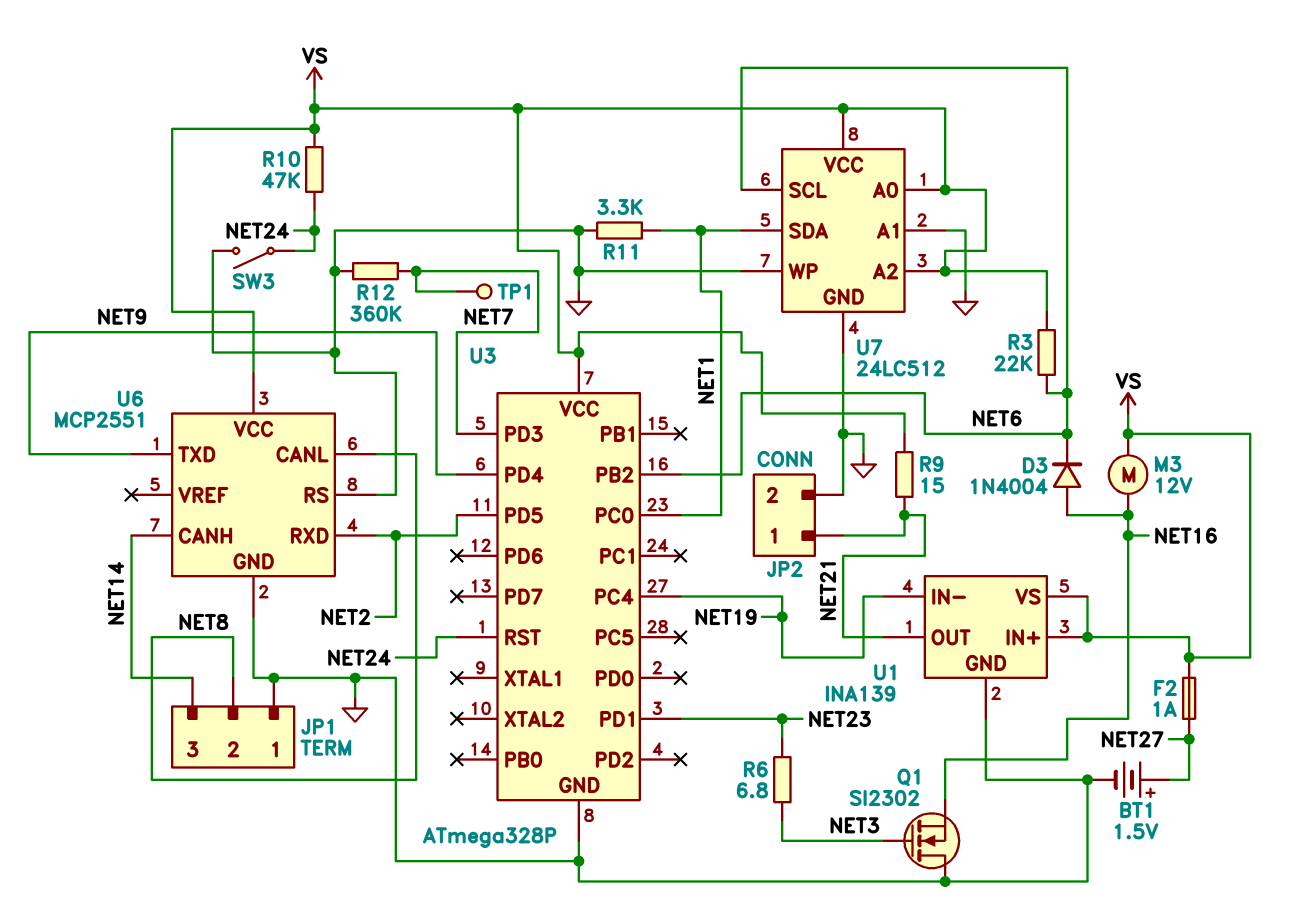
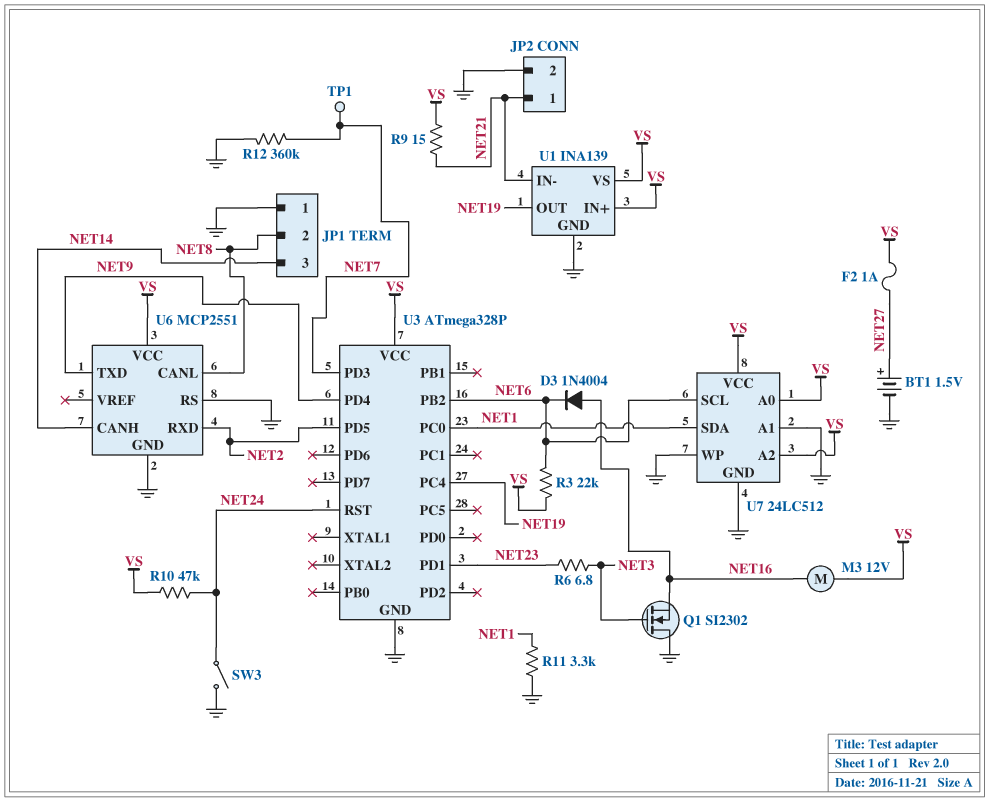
U1 pin IN-: NET19 -> NET21
U1 pin OUT: NET21 -> NET19

